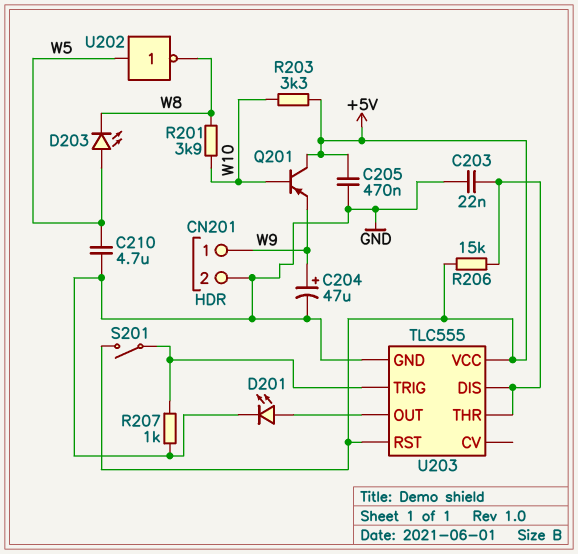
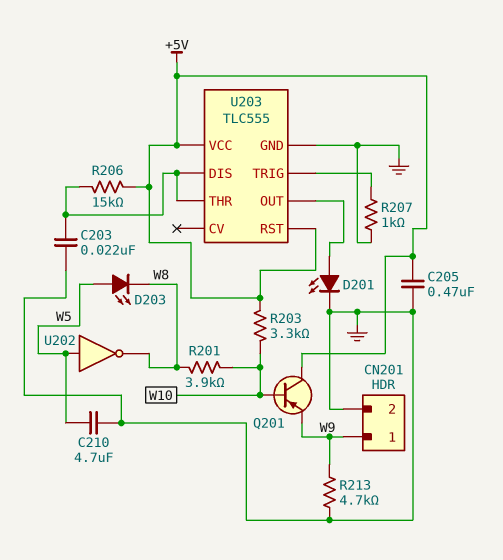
C204: 47uF (plus W9, minus GND) -> none
R213: none -> 4.7k (GND, W9)
S201: switch (+5V, U203/TRIG) -> none

